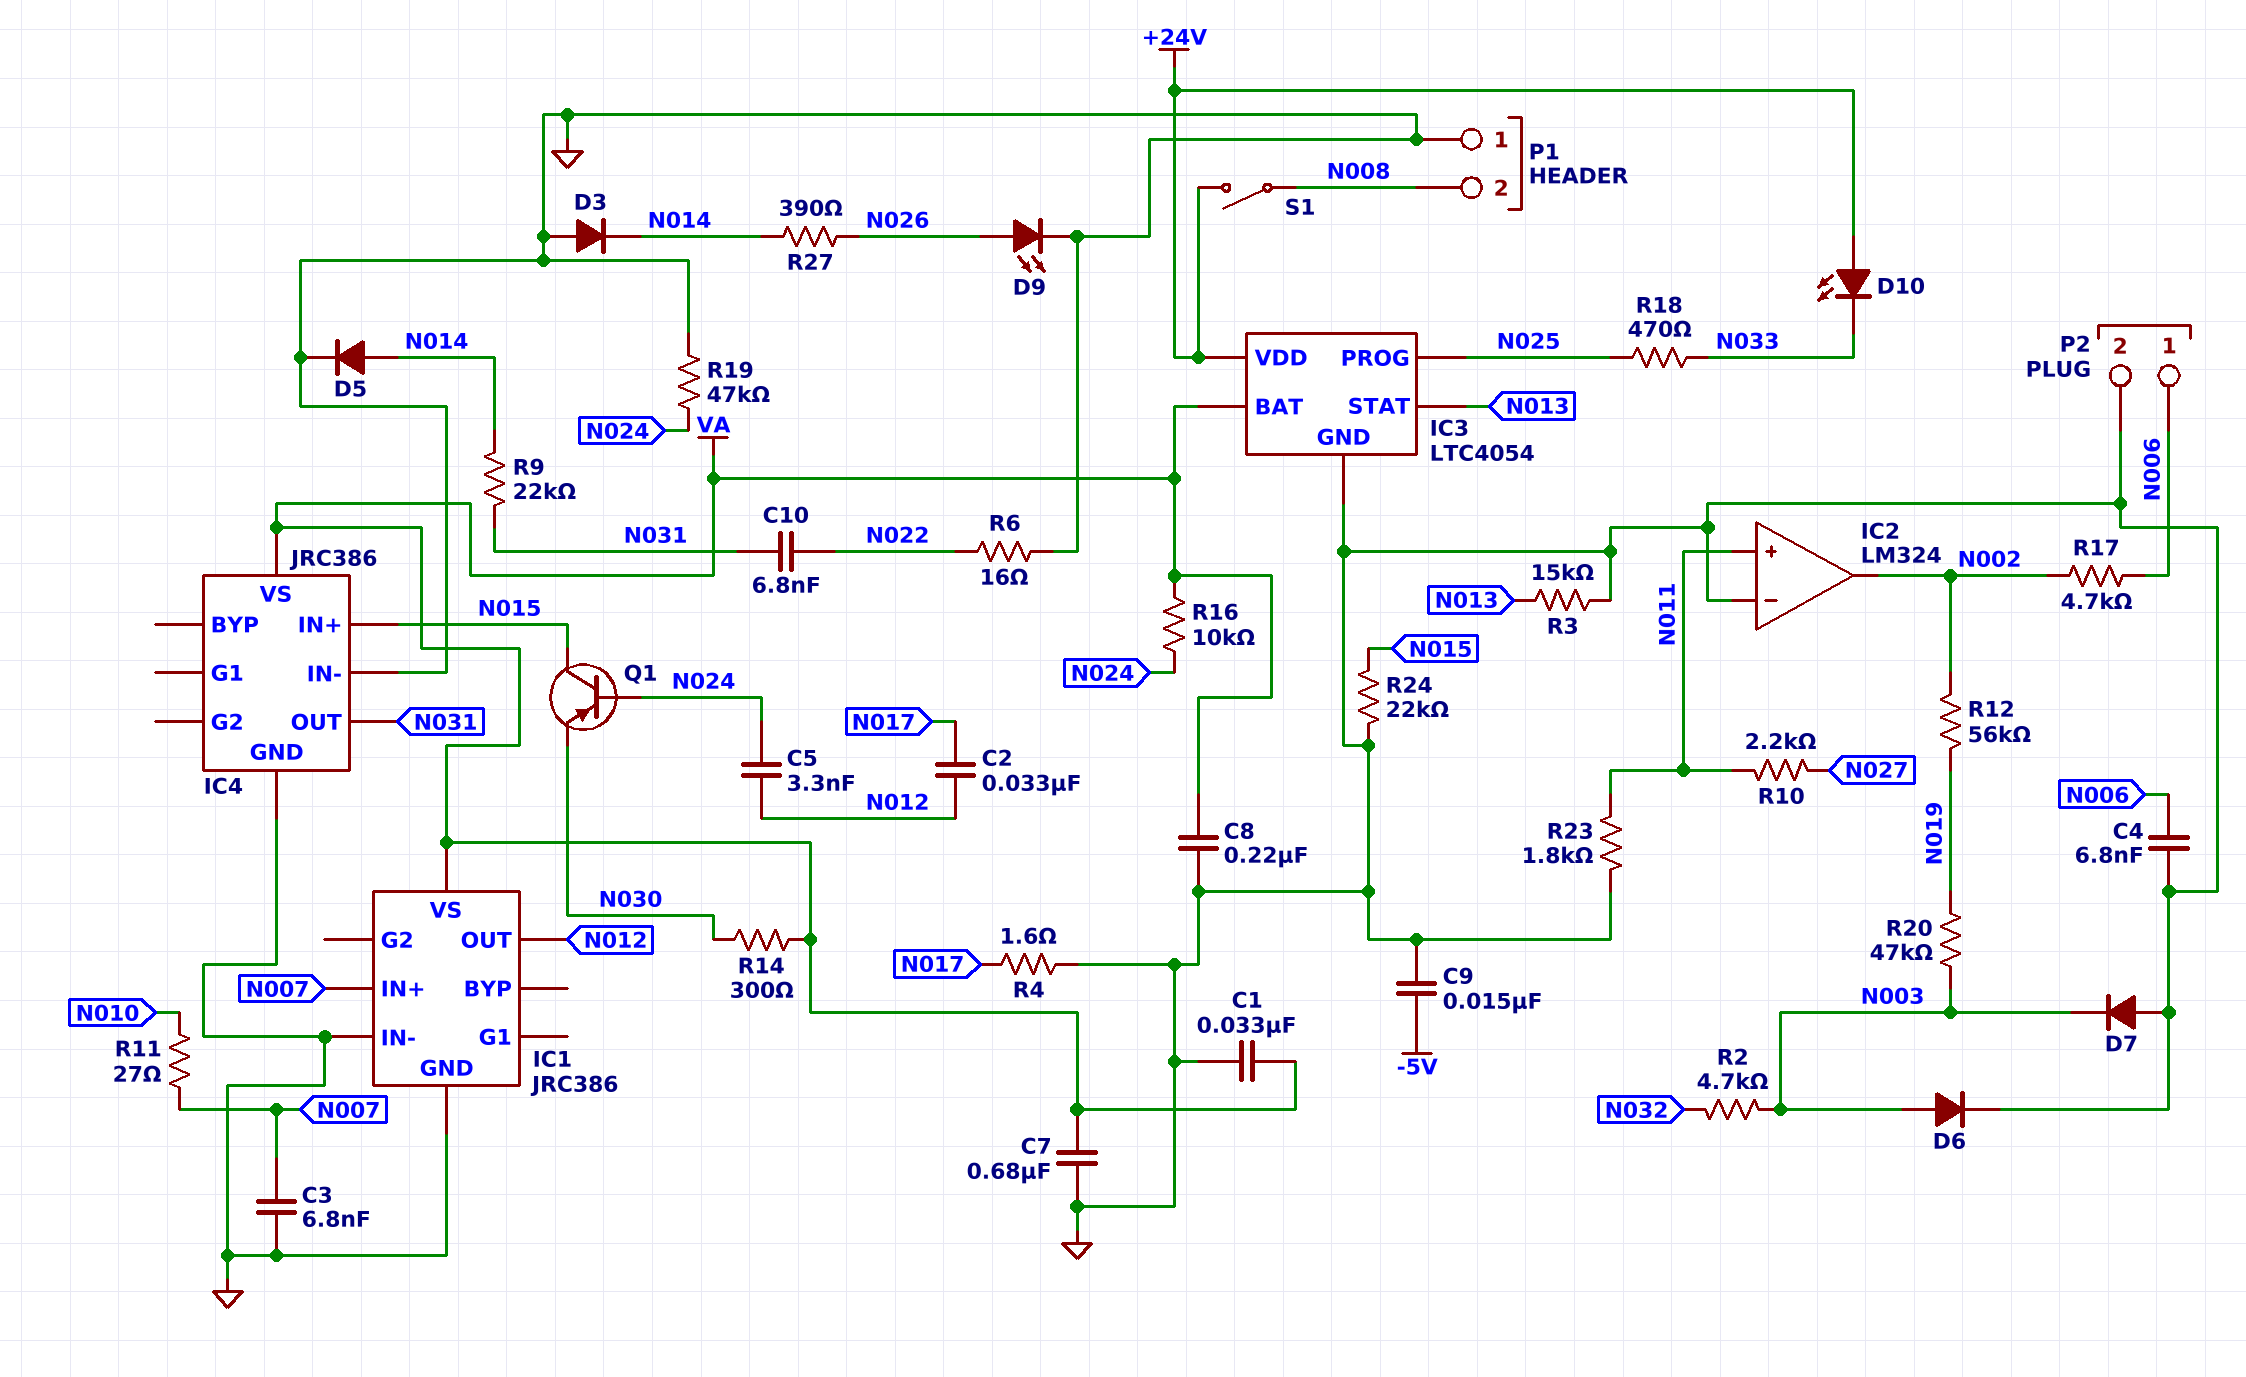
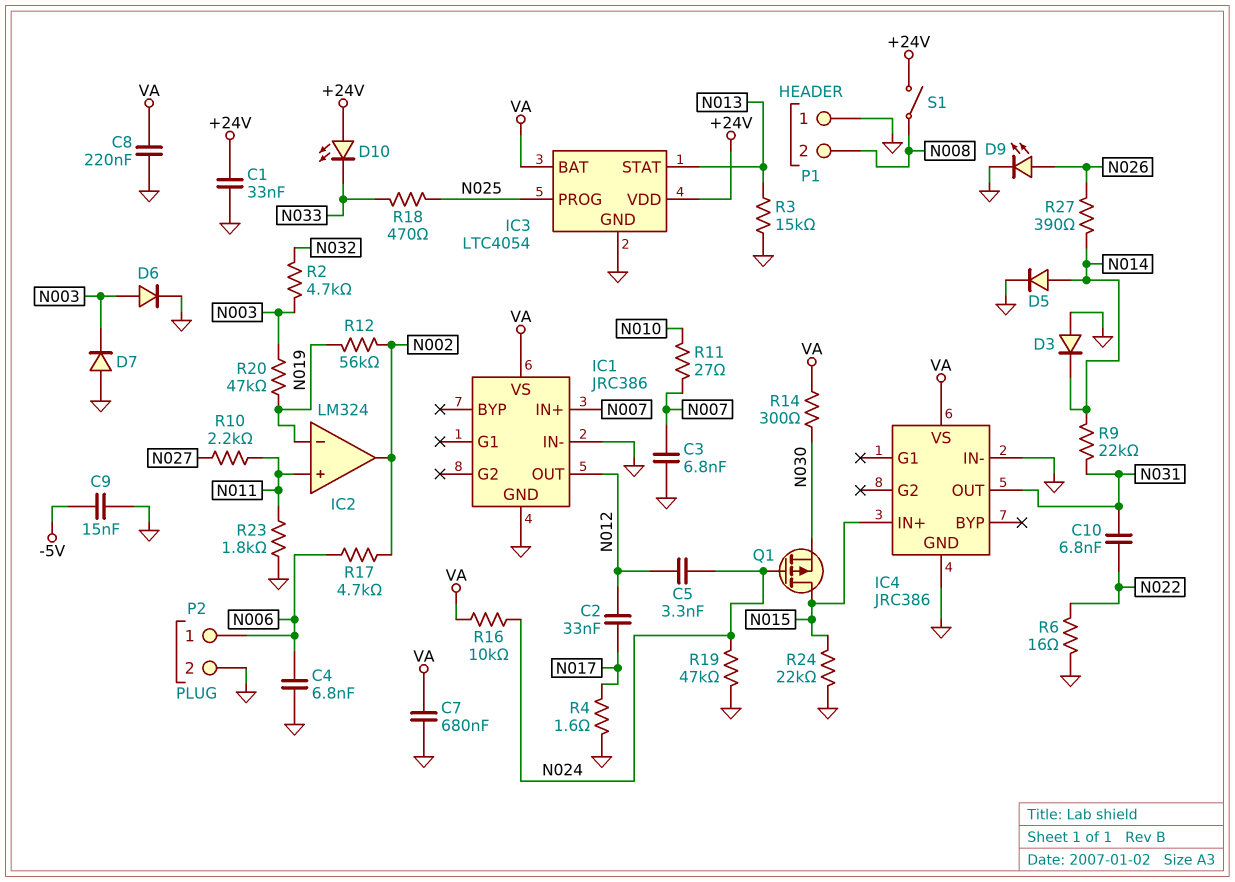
C1: 33nF (GND, VA) -> 33nF (+24V, GND)
IC2 pin in-: GND -> N019
Q1: PNP (B N024, C N015, E N030) -> PMOS (G N024, D N015, S N030)

